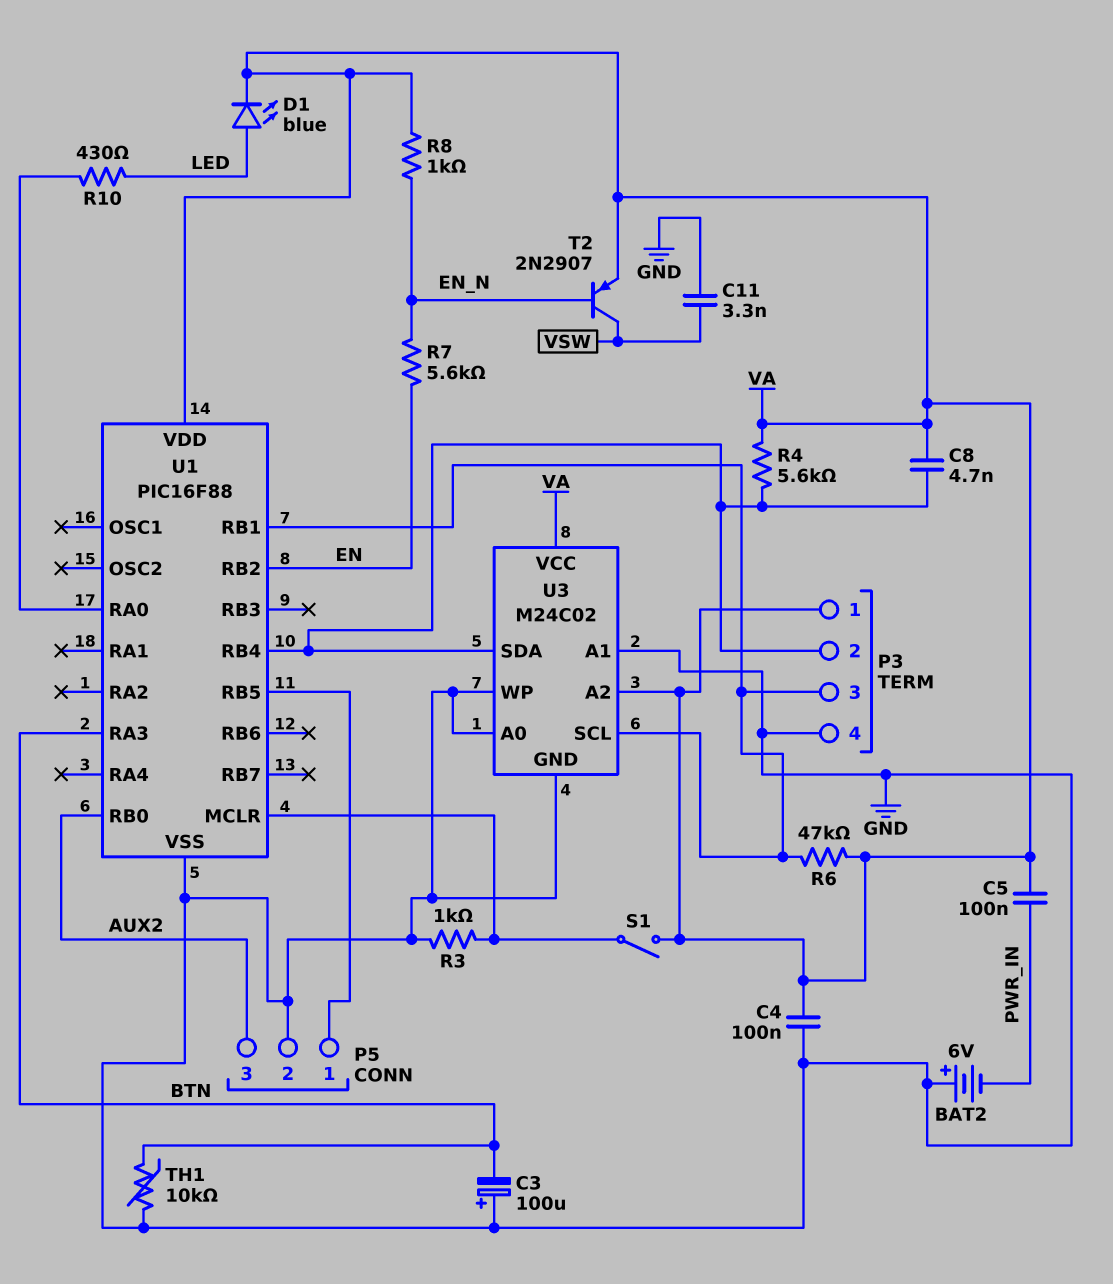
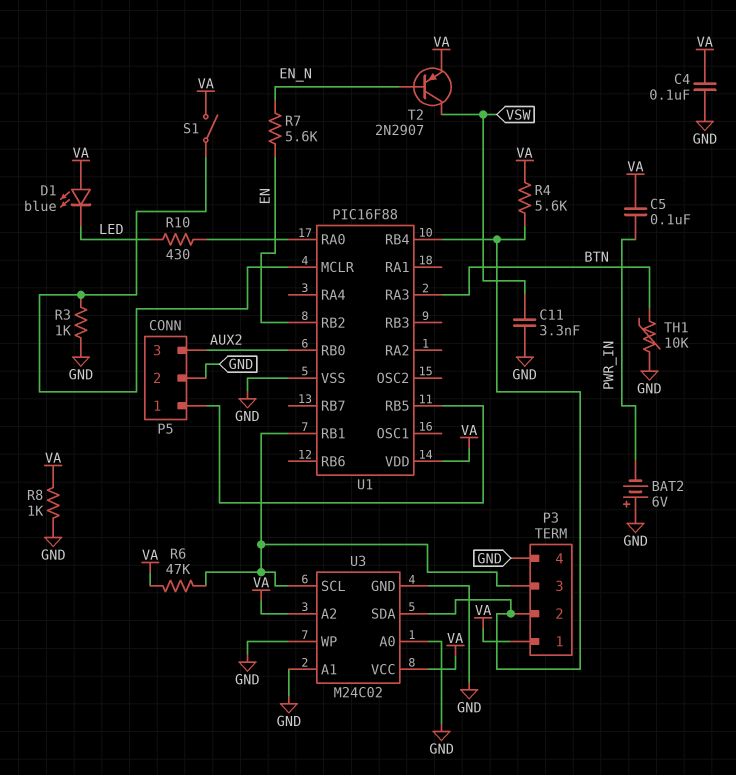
C3: 100uF (plus GND, minus BTN) -> none
C8: 4.7nF (P3/2, VA) -> none
D1: LED blue (A LED, K VA) -> LED blue (A VA, K LED)
R8: 1k (EN_N, VA) -> 1k (GND, VA)

